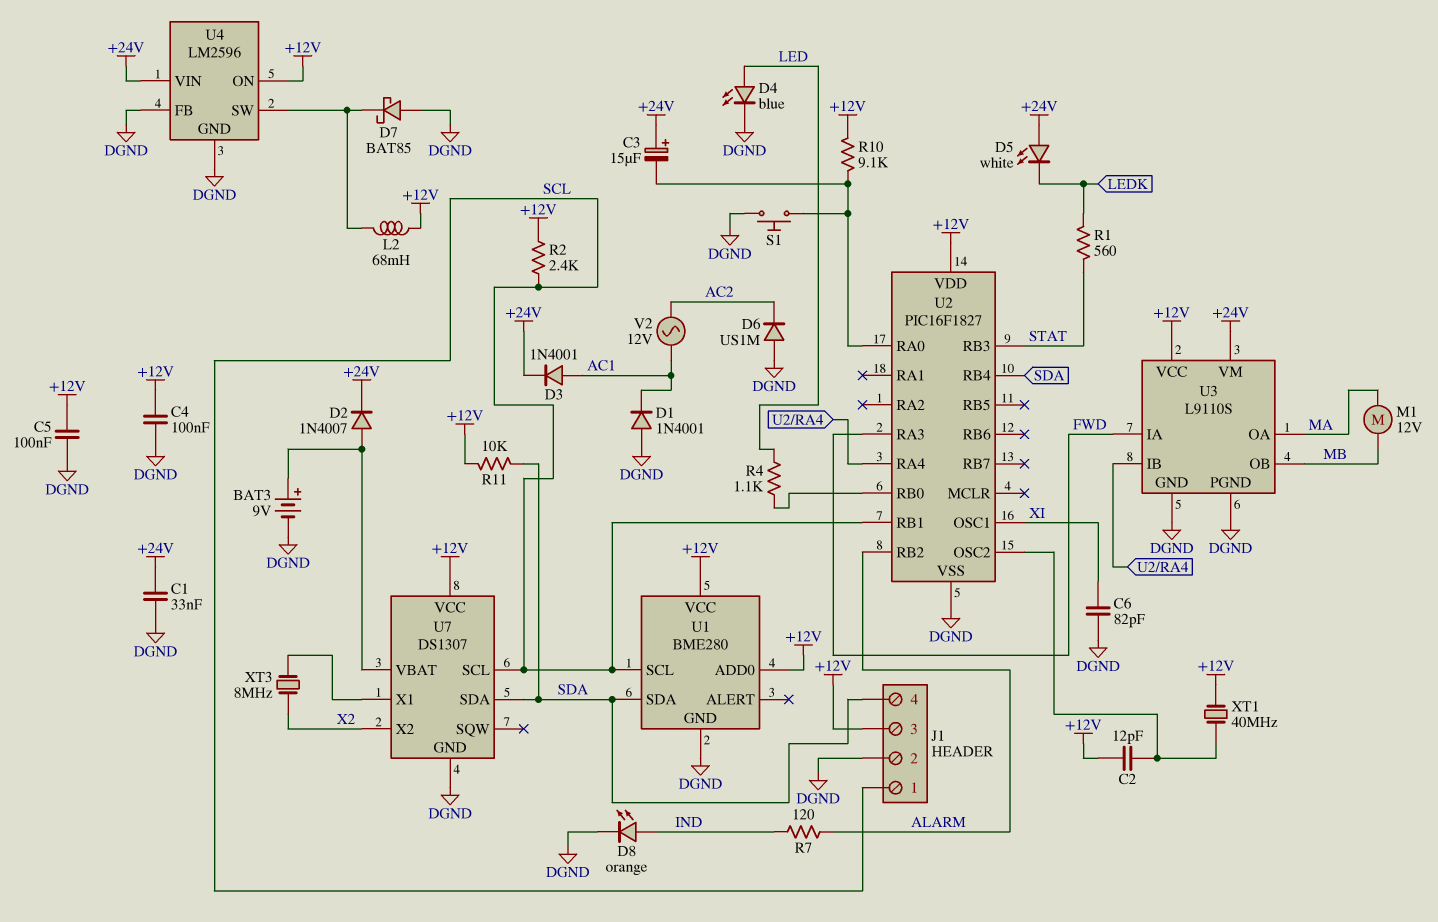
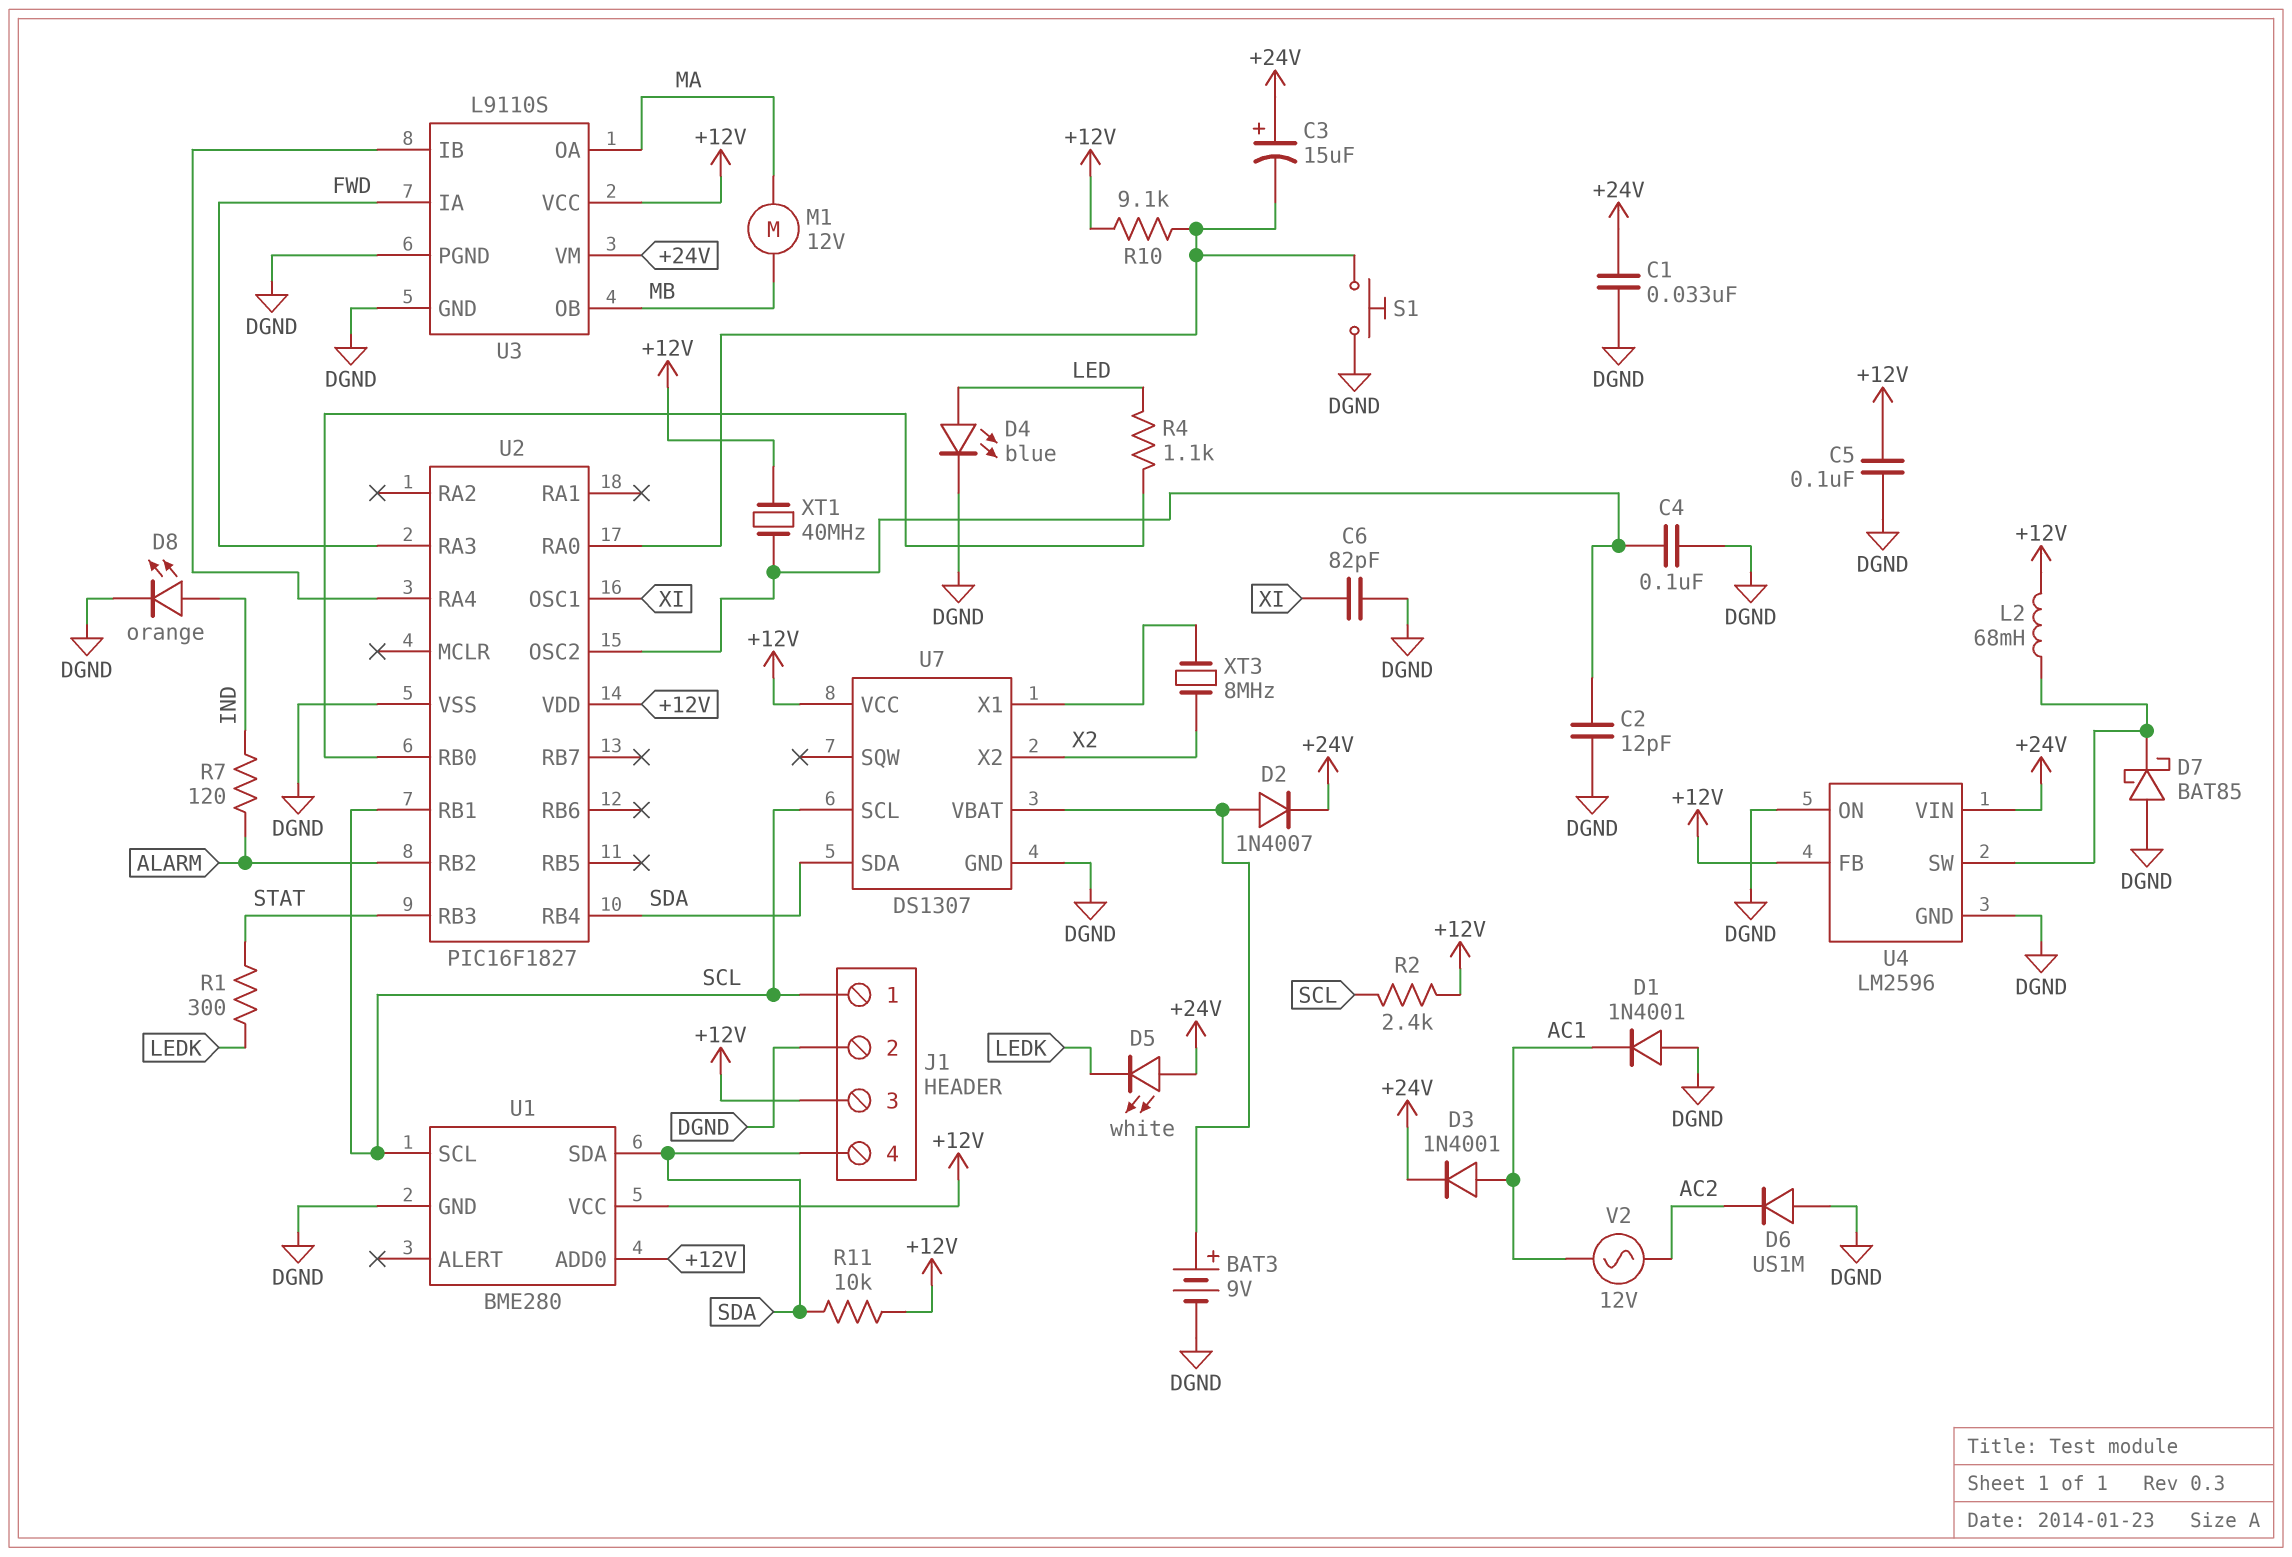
C2: 12pF (+12V, U2/OSC2) -> 12pF (DGND, U2/OSC2)
C4: 100nF (+12V, DGND) -> 100nF (DGND, U2/OSC2)
R1: 560 (LEDK, STAT) -> 300 (LEDK, STAT)
U4 pin FB: DGND -> +12V
U4 pin ON: +12V -> DGND

